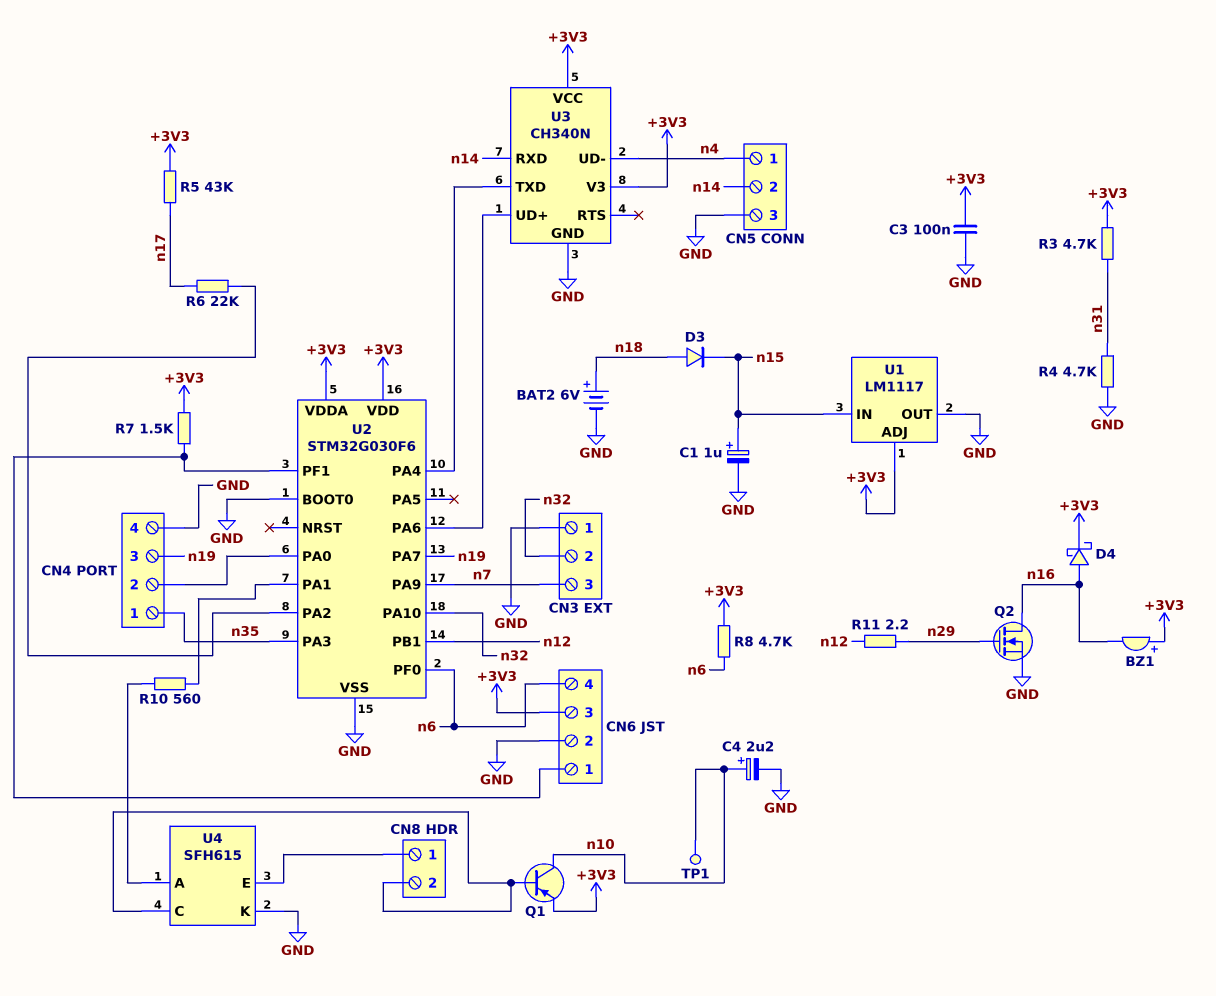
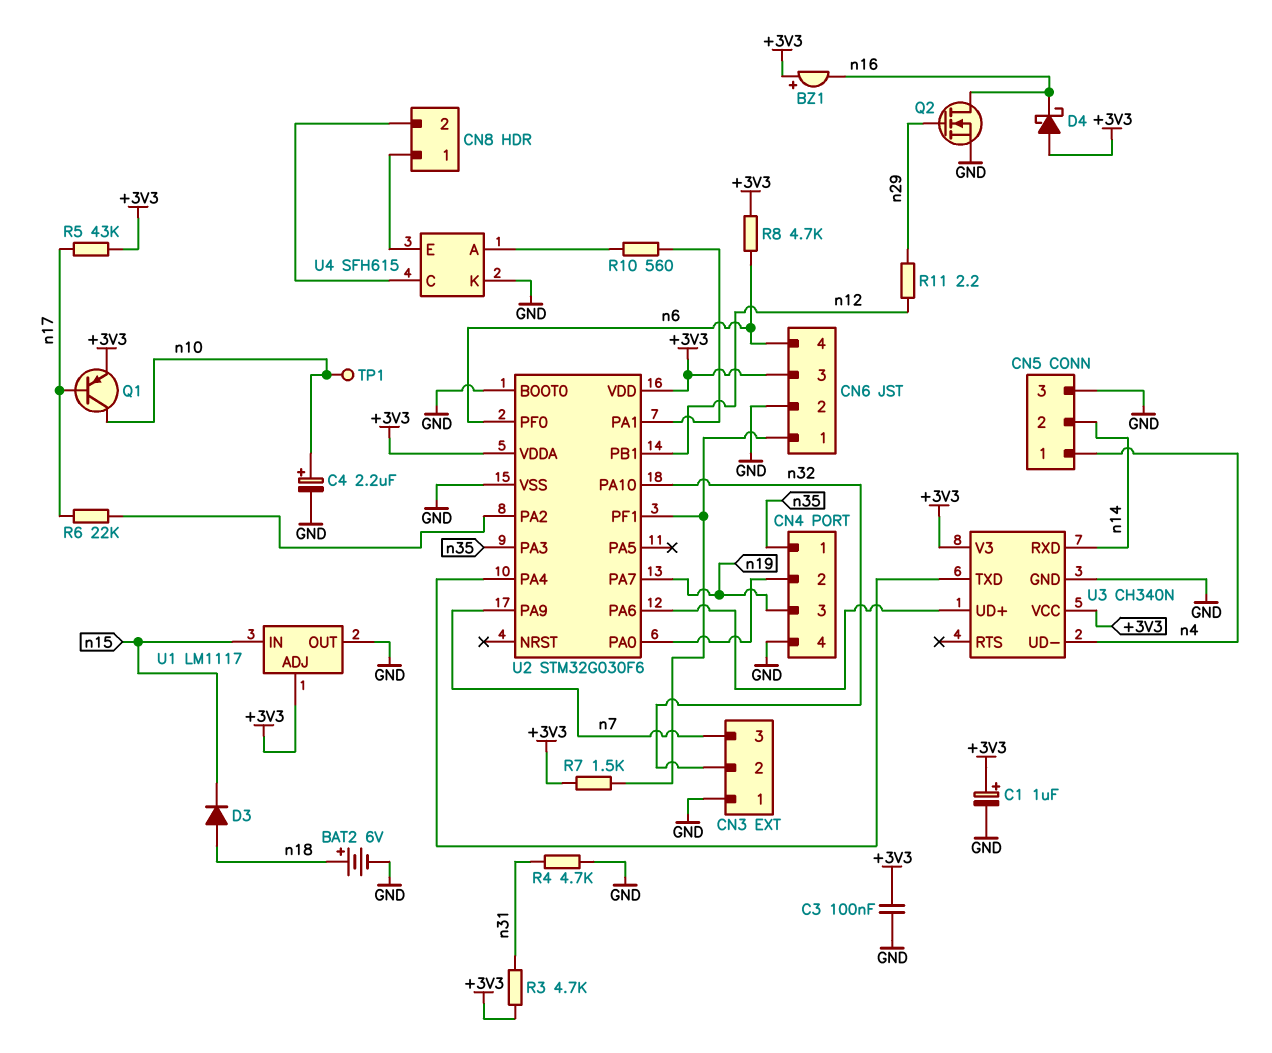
C1: 1uF (plus n15, minus GND) -> 1uF (plus +3V3, minus GND)
D4: schottky (A n16, K +3V3) -> schottky (A +3V3, K n16)
Q1: PNP (B CN8/2, C n10, E +3V3) -> PNP (B n17, C n10, E +3V3)

